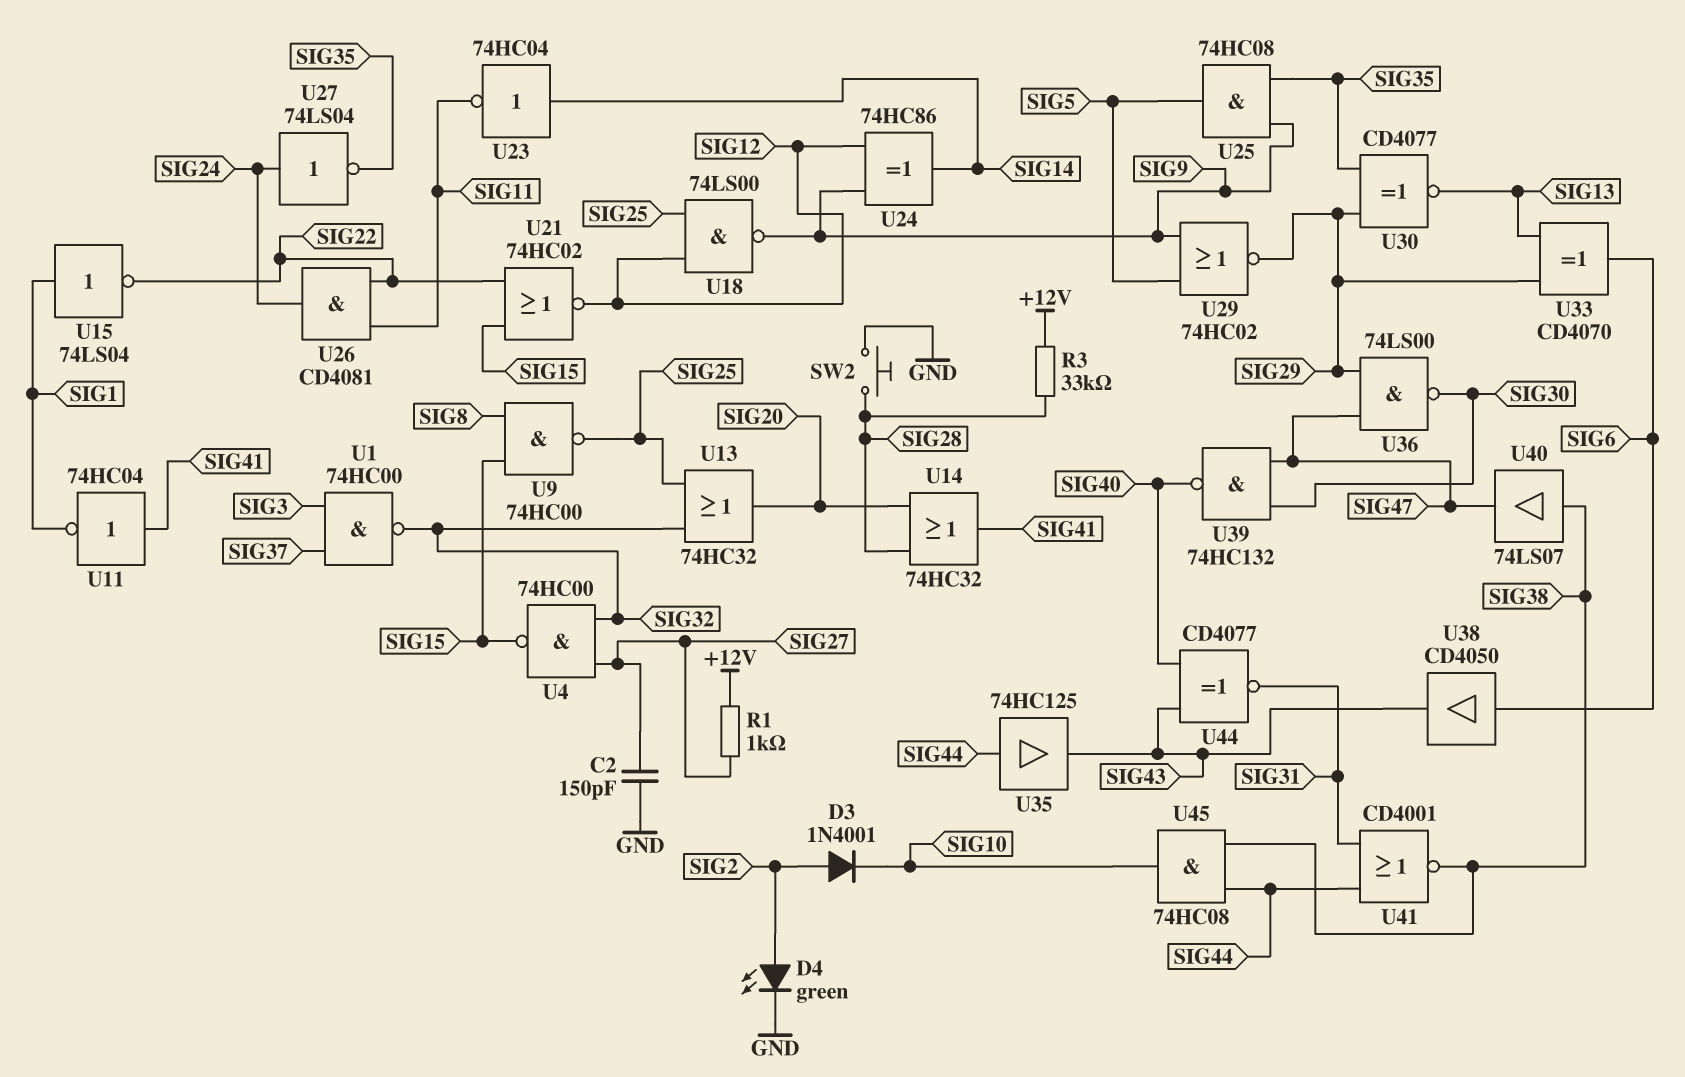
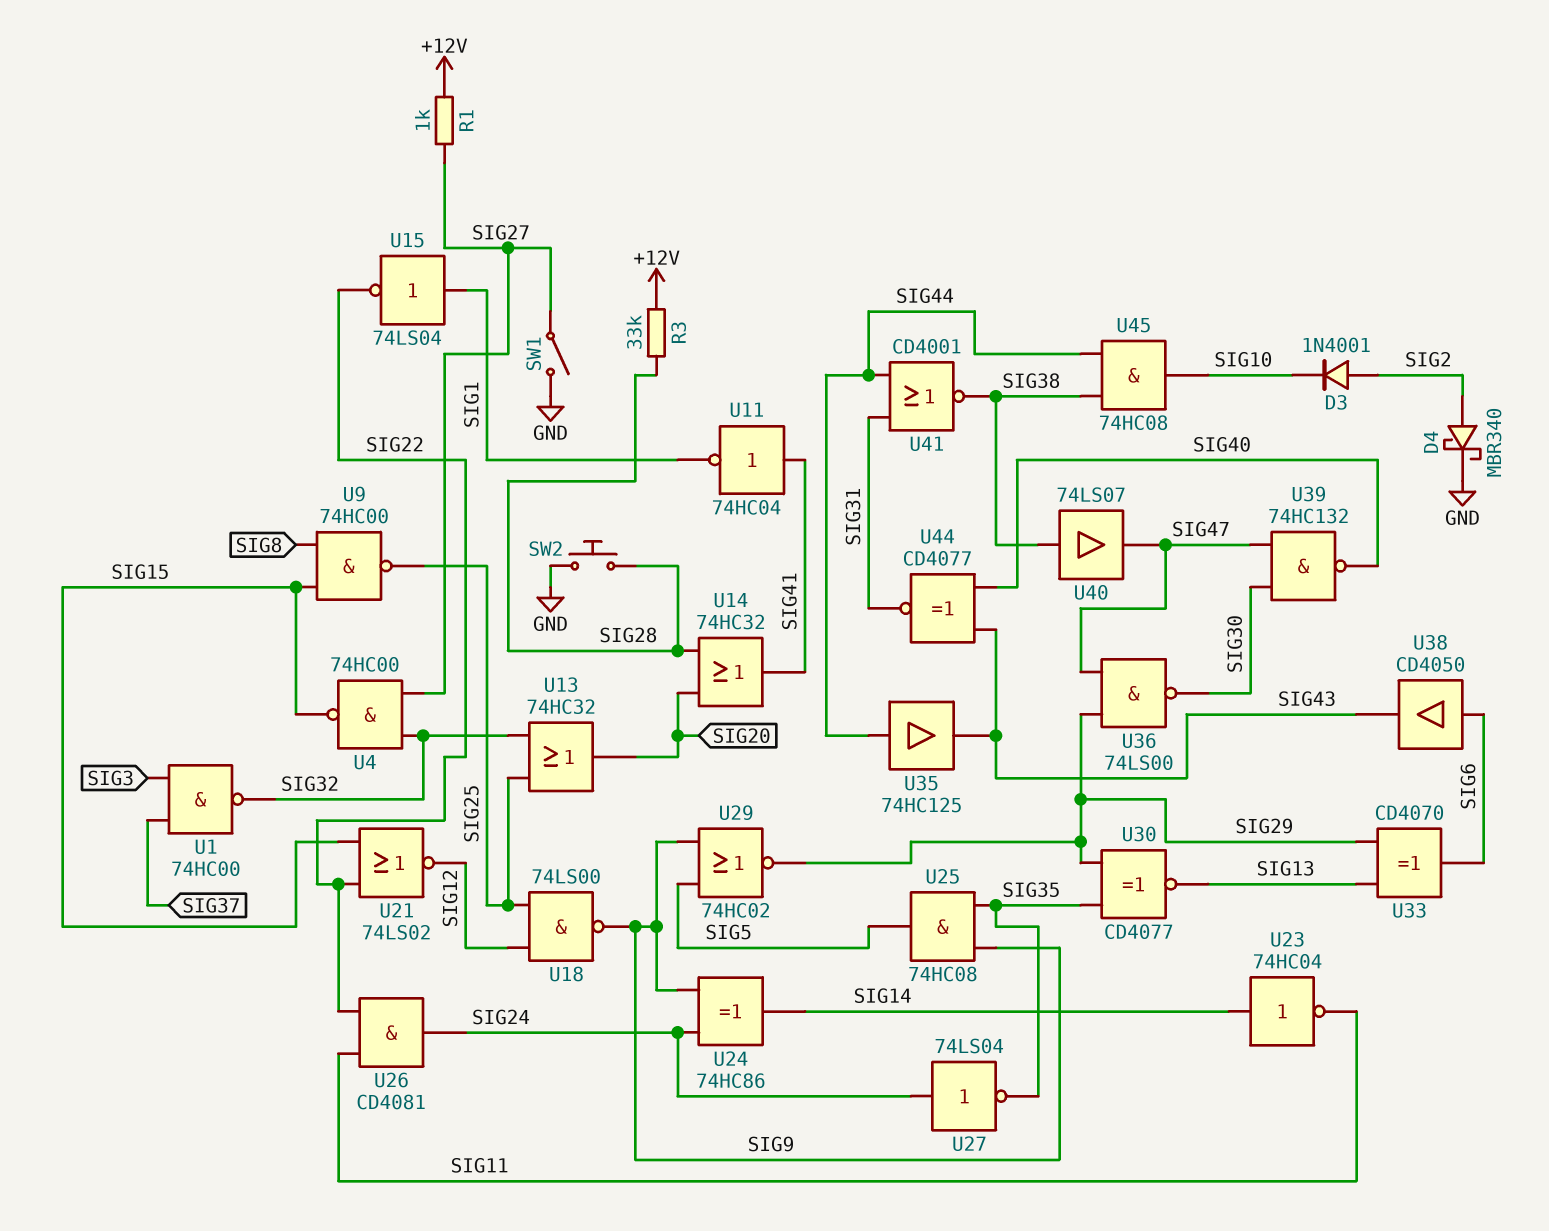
C2: 150pF (GND, SIG27) -> none
D4: LED green (A SIG2, K GND) -> schottky MBR340 (A SIG2, K GND)
SW1: none -> switch (GND, SIG27)
U21: NOR 74HC02 (in SIG15, in SIG22, out SIG12) -> NOR 74LS02 (in SIG15, in SIG22, out SIG12)
U24: XOR 74HC86 (in SIG9, in SIG12, out SIG14) -> XOR 74HC86 (in SIG9, in SIG24, out SIG14)

